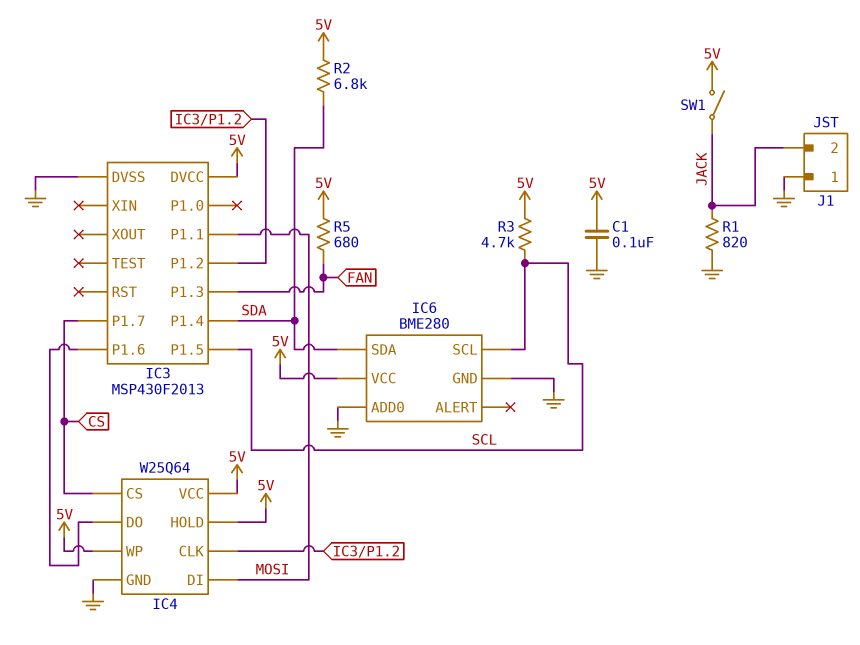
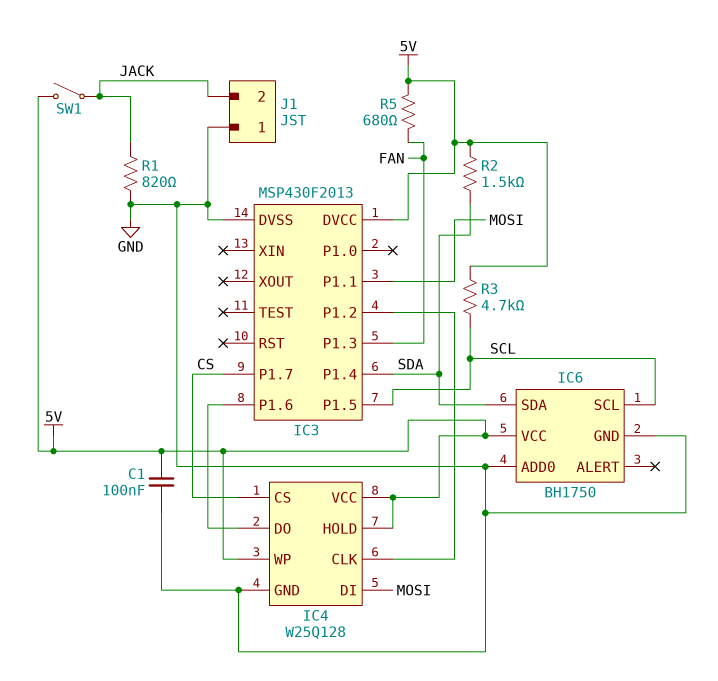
IC4: W25Q64 -> W25Q128
IC6: BME280 -> BH1750
R2: 6.8k (5V, SDA) -> 1.5k (5V, SDA)

